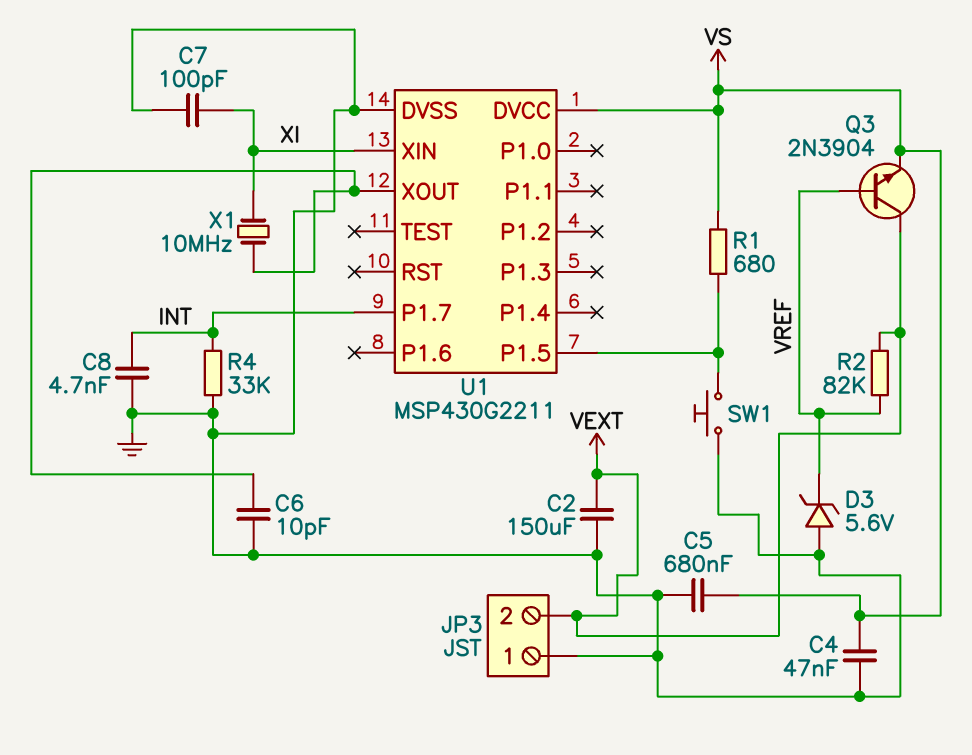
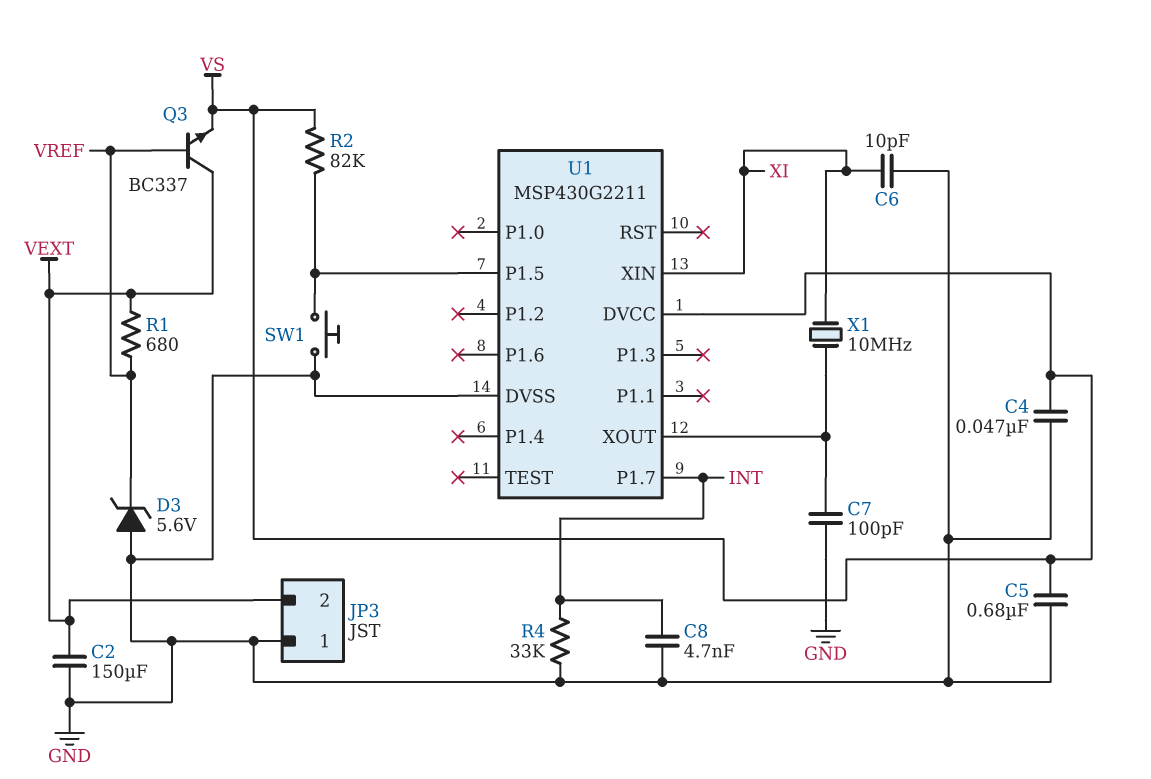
C6: 10pF (GND, U1/XOUT) -> 10pF (GND, XI)
C7: 100pF (GND, XI) -> 100pF (GND, U1/XOUT)
Q3: NPN 2N3904 (B VREF, C VEXT, E VS) -> NPN BC337 (B VREF, C VEXT, E VS)
R1: 680 (U1/P1.5, VS) -> 680 (VEXT, VREF)
R2: 82k (VEXT, VREF) -> 82k (U1/P1.5, VS)

